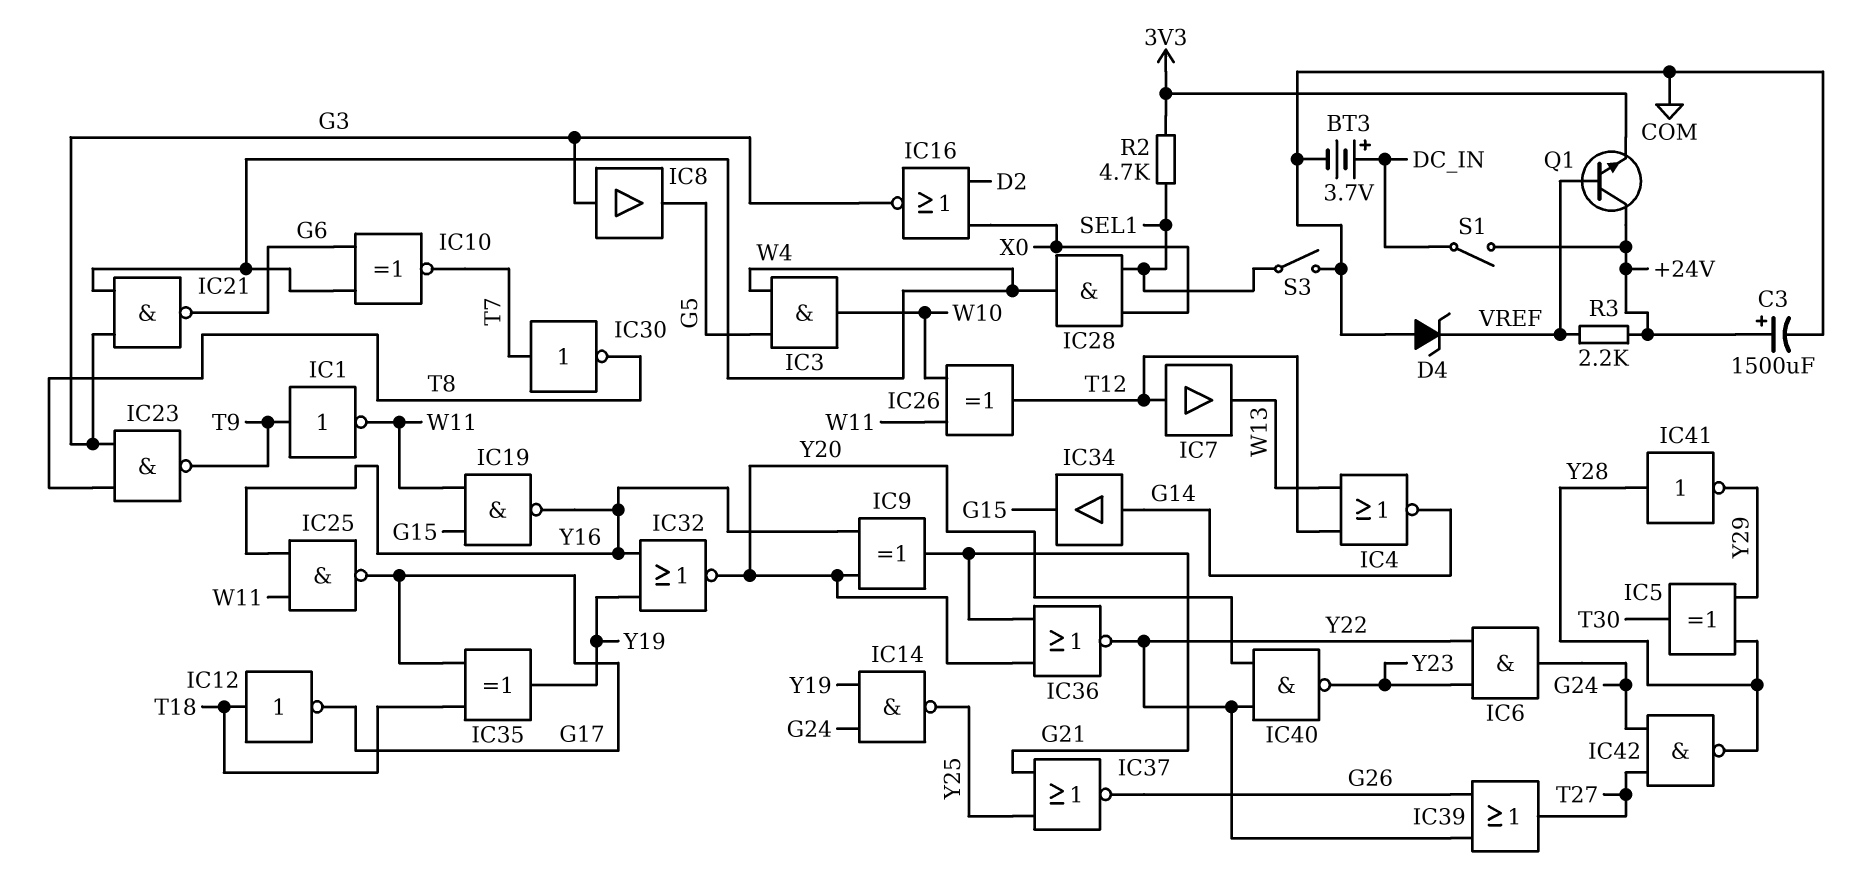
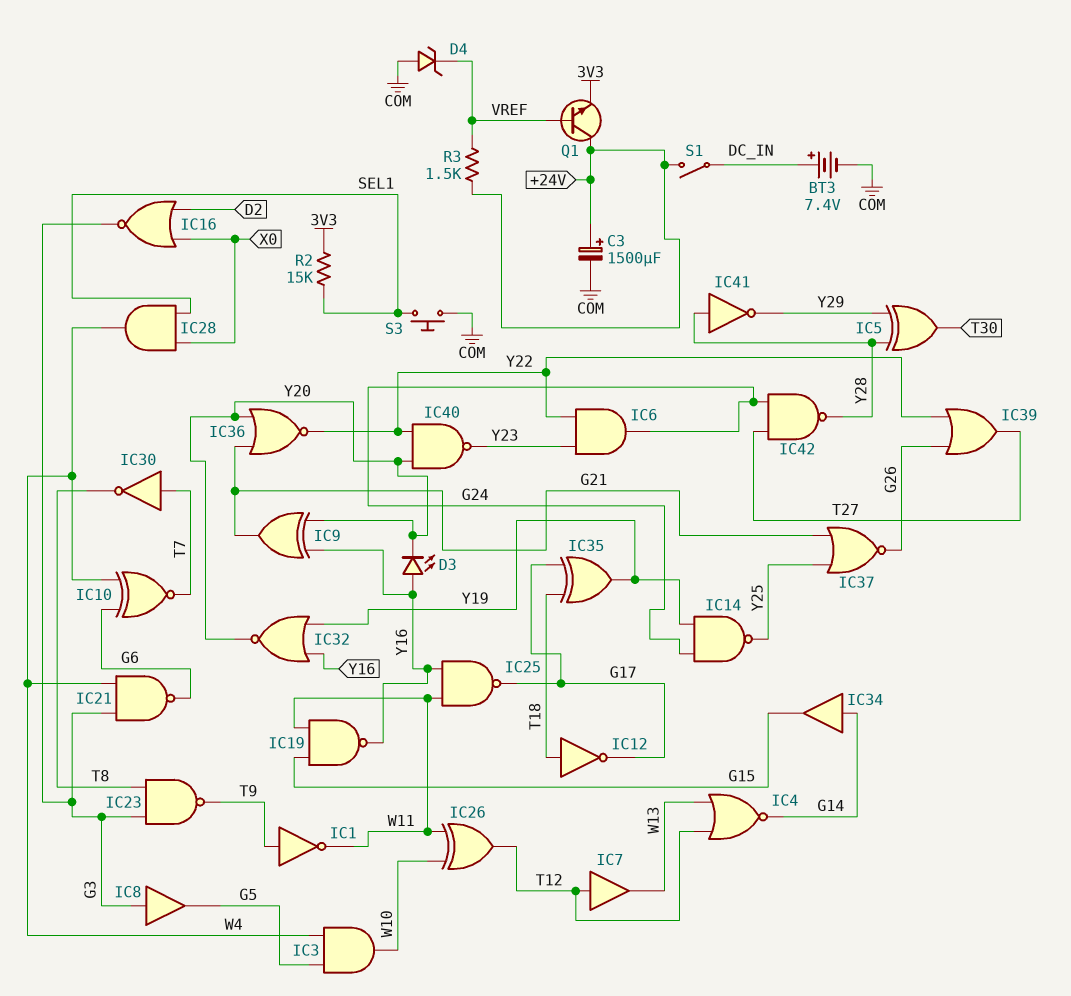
BT3: 3.7V (plus DC_IN, minus COM) -> 7.4V (plus DC_IN, minus COM)
D3: none -> LED (A Y16, K Y20)
R2: 4.7k (3V3, SEL1) -> 15k (3V3, SEL1)
R3: 2.2k (+24V, VREF) -> 1.5k (+24V, VREF)
S3: switch (COM, SEL1) -> button (COM, SEL1)

